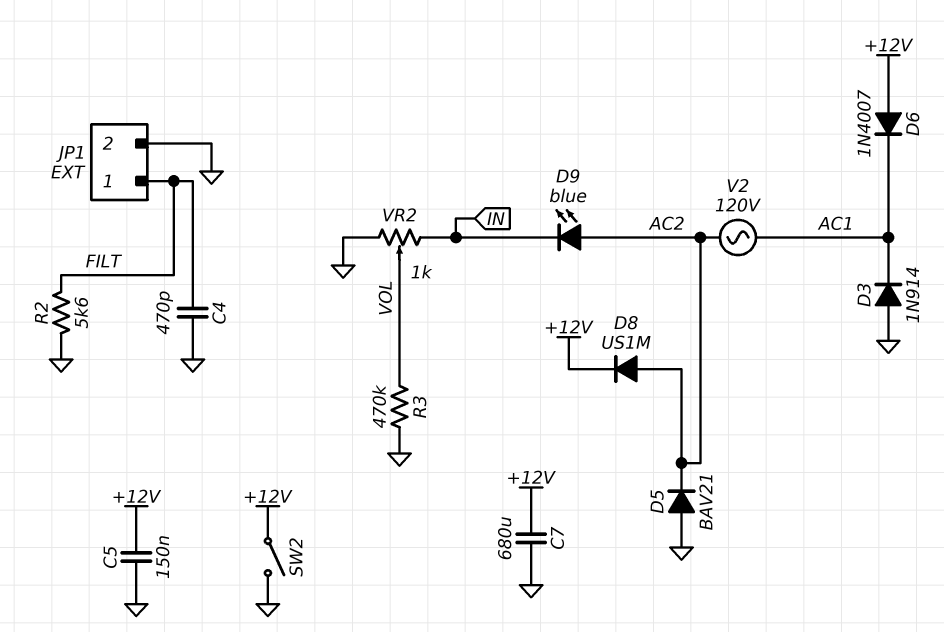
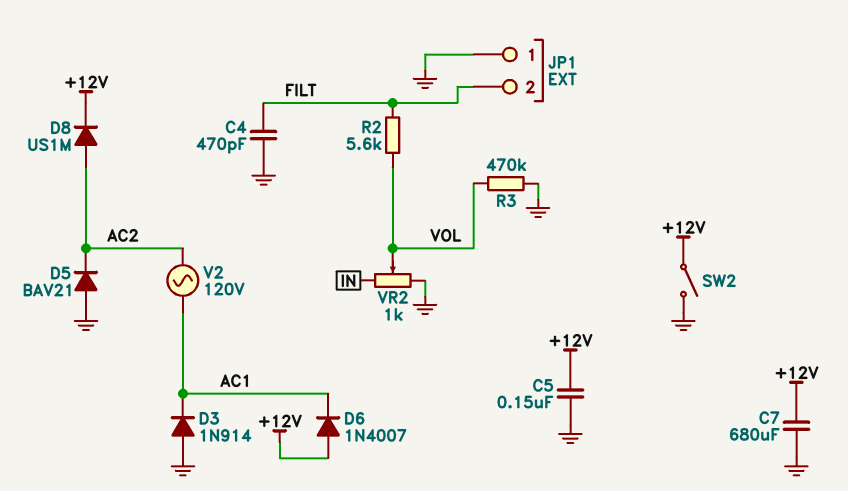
D9: LED blue (A AC2, K IN) -> none
JP1 pin 1: FILT -> GND
JP1 pin 2: GND -> FILT
R2: 5.6k (FILT, GND) -> 5.6k (FILT, VOL)

